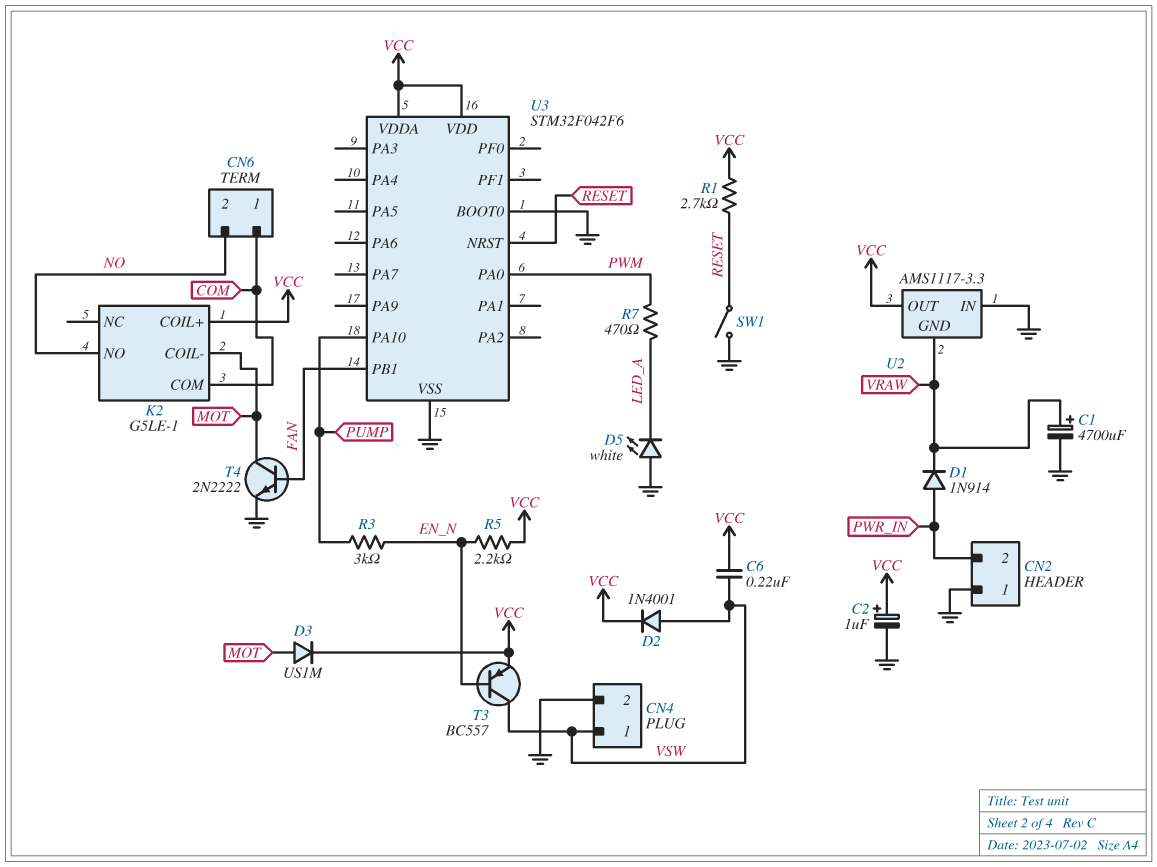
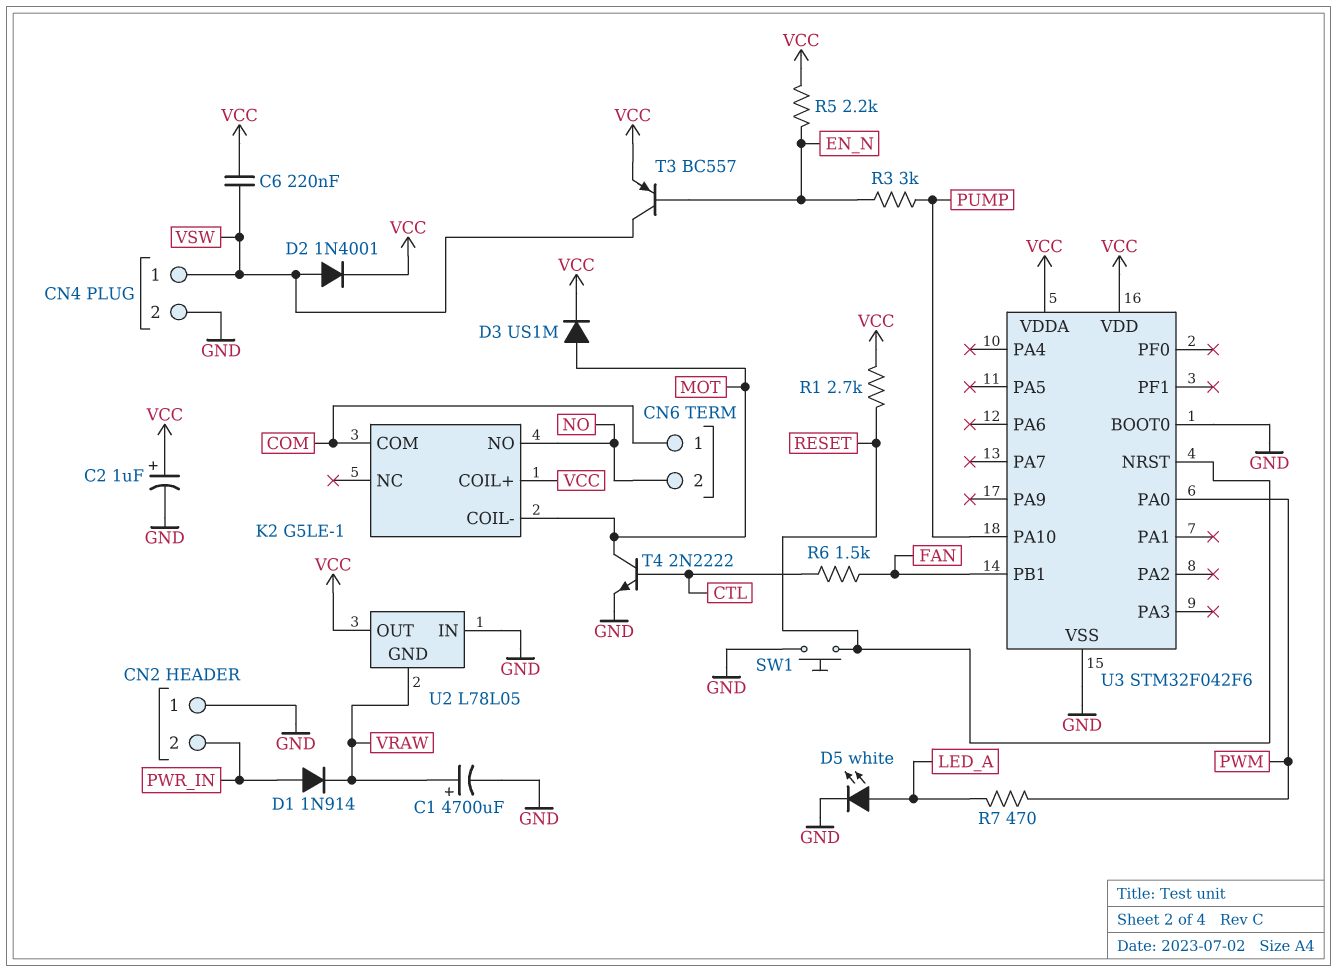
D5: LED white (A GND, K LED_A) -> LED white (A LED_A, K GND)
R6: none -> 1.5k (CTL, FAN)
SW1: switch (GND, RESET) -> button (GND, RESET)
T4: NPN 2N2222 (B FAN, C MOT, E GND) -> NPN 2N2222 (B CTL, C MOT, E GND)
U2: AMS1117-3.3 -> L78L05

